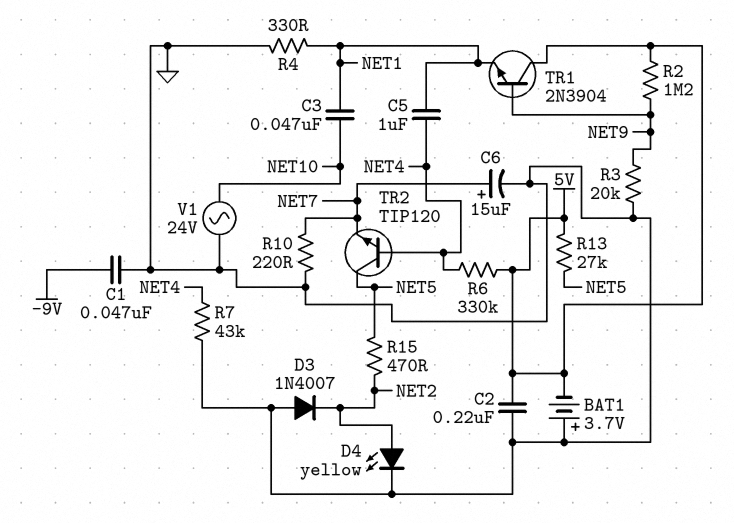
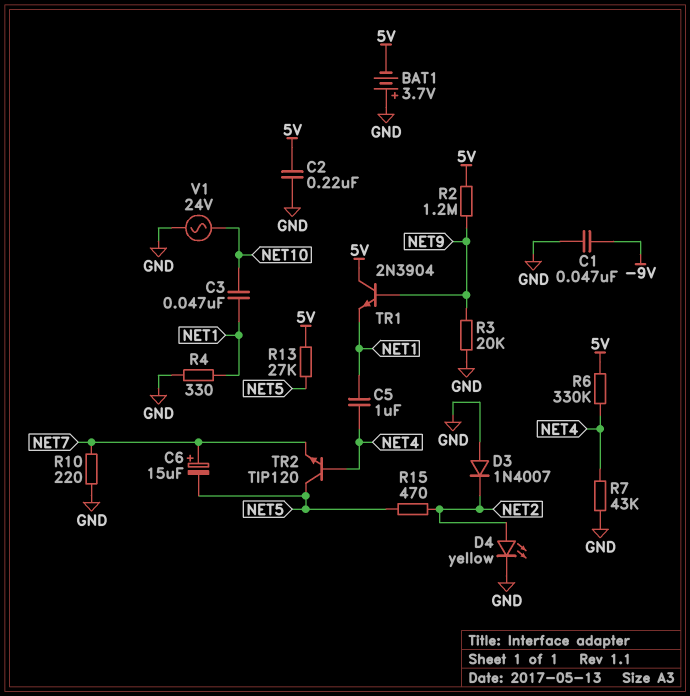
C6: 15uF (plus NET7, minus GND) -> 15uF (plus NET7, minus NET5)

